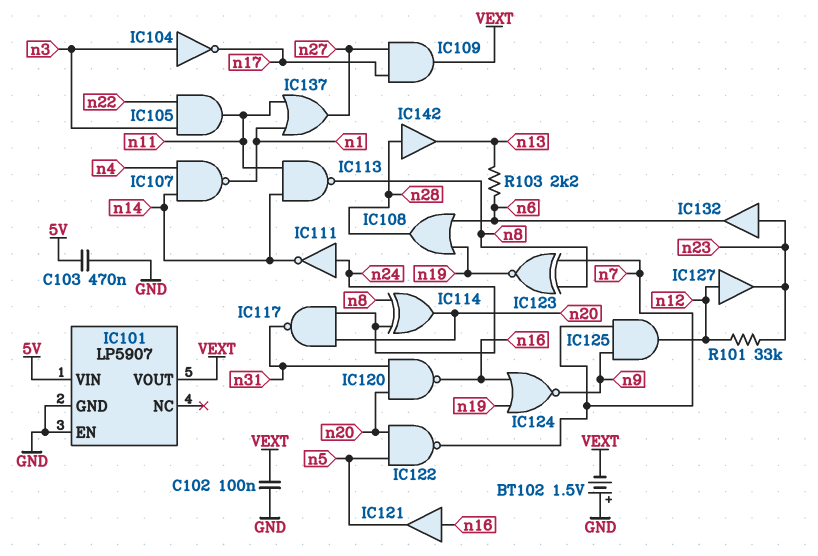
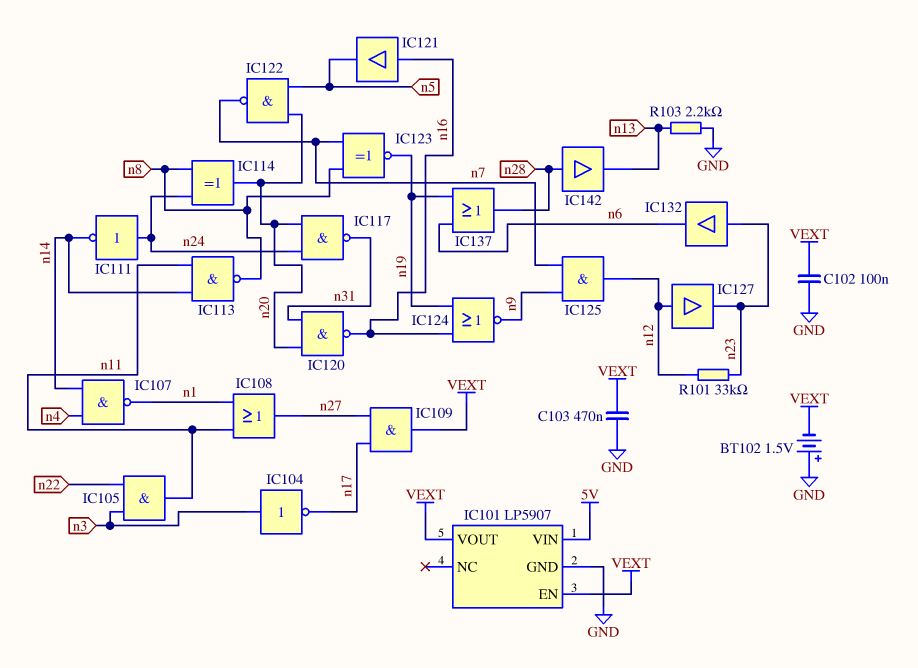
C103: 470nF (5V, GND) -> 470nF (GND, VEXT)
IC101 pin EN: GND -> VEXT
IC108: OR (in n6, in n19, out n28) -> OR (in n1, in n11, out n27)
IC137: OR (in n1, in n11, out n27) -> OR (in n6, in n19, out n28)
R103: 2.2k (n6, n13) -> 2.2k (GND, n13)

